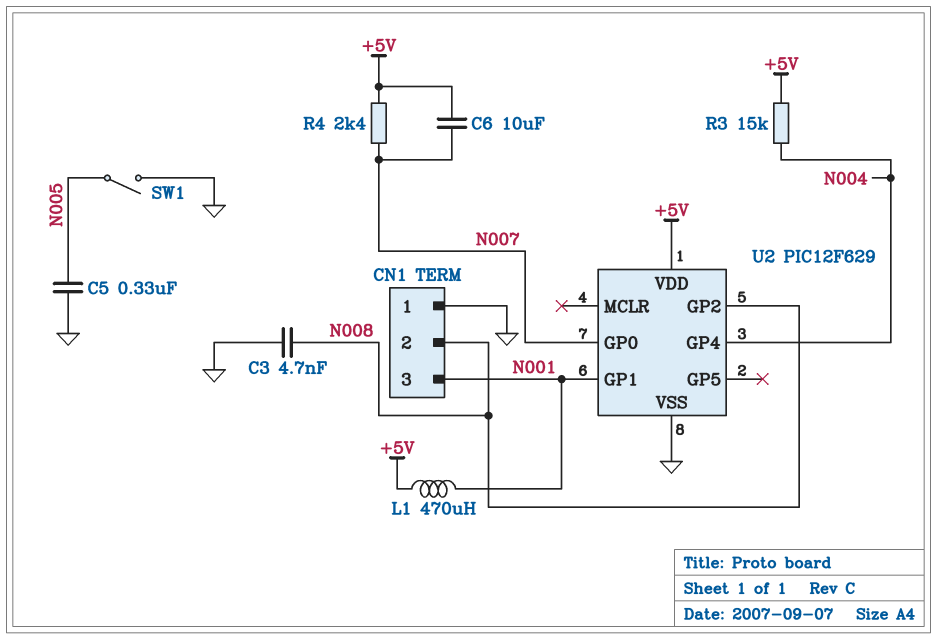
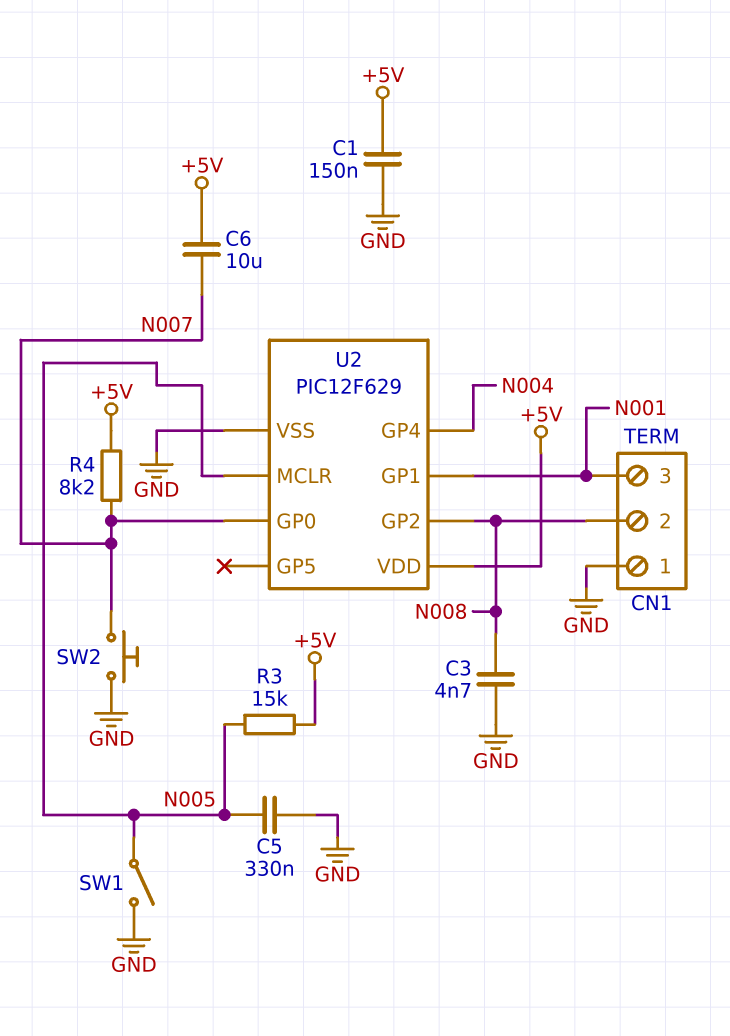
C1: none -> 150nF (+5V, GND)
L1: 470uH (+5V, N001) -> none
R3: 15k (+5V, N004) -> 15k (+5V, N005)
R4: 2.4k (+5V, N007) -> 8.2k (+5V, N007)
SW2: none -> button (GND, N007)
U2 pin MCLR: none -> N005

